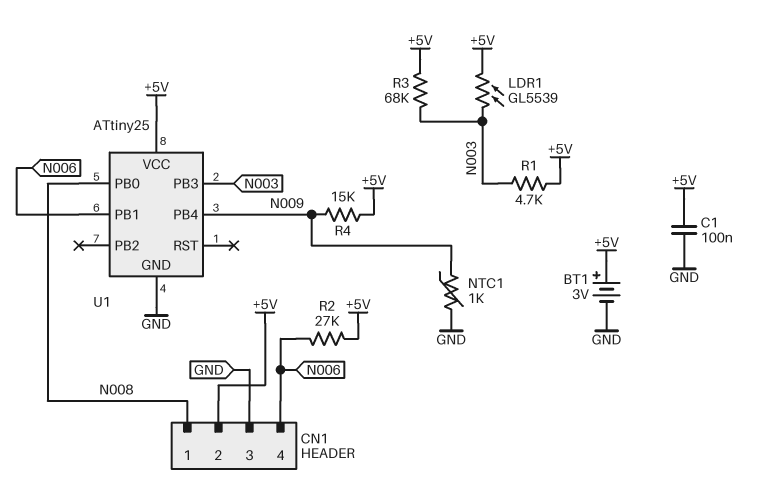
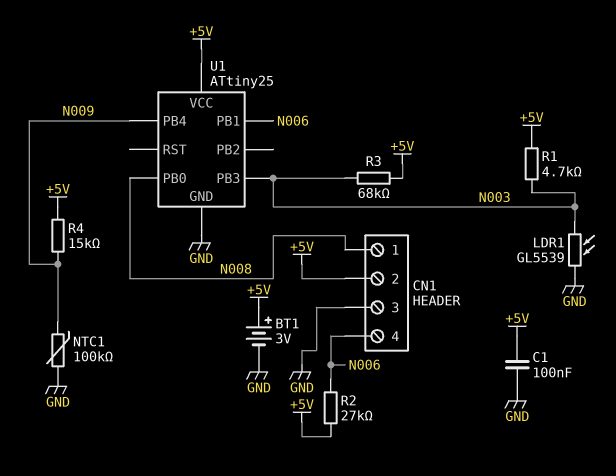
LDR1: GL5539 (+5V, N003) -> GL5539 (GND, N003)
NTC1: 1k (GND, N009) -> 100k (GND, N009)

